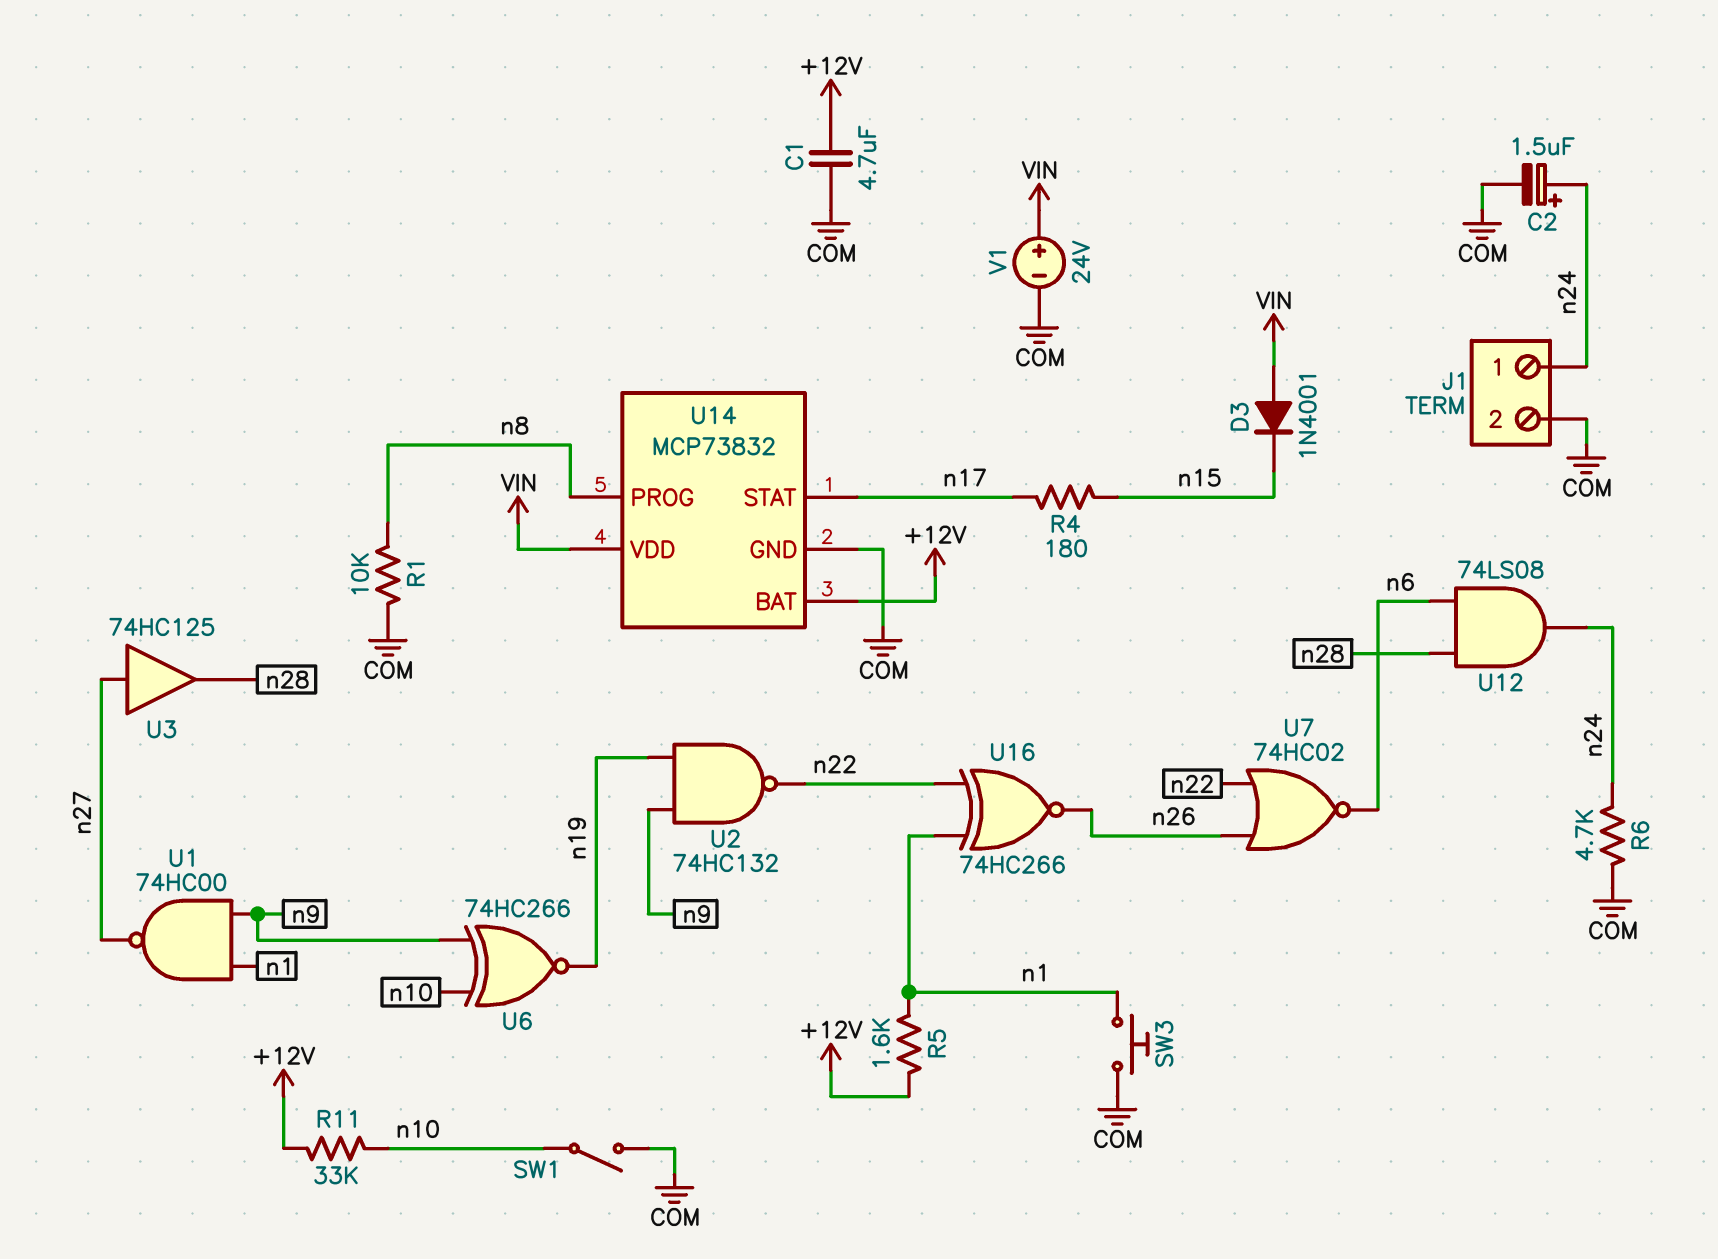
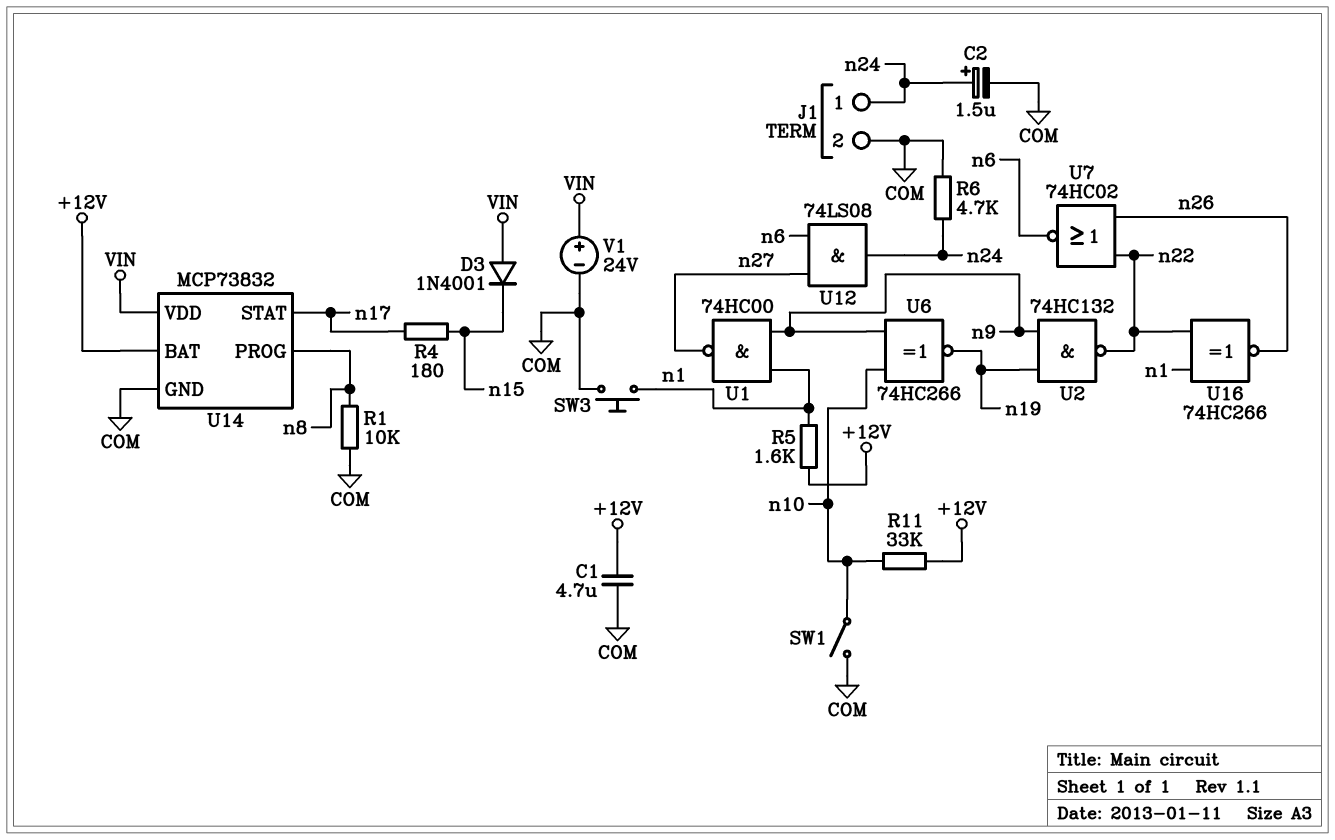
U3: buffer 74HC125 (in n27, out n28) -> none
U12: AND 74LS08 (in n6, in n28, out n24) -> AND 74LS08 (in n6, in n27, out n24)

